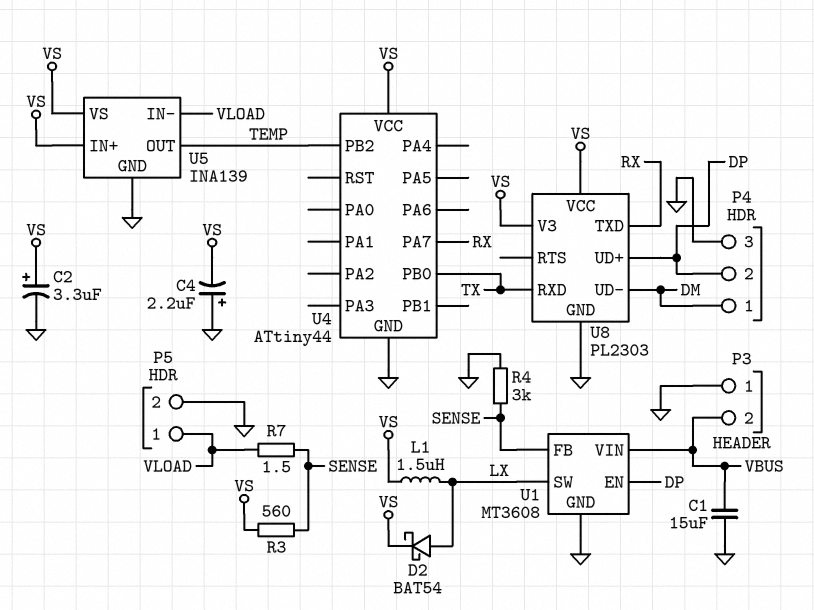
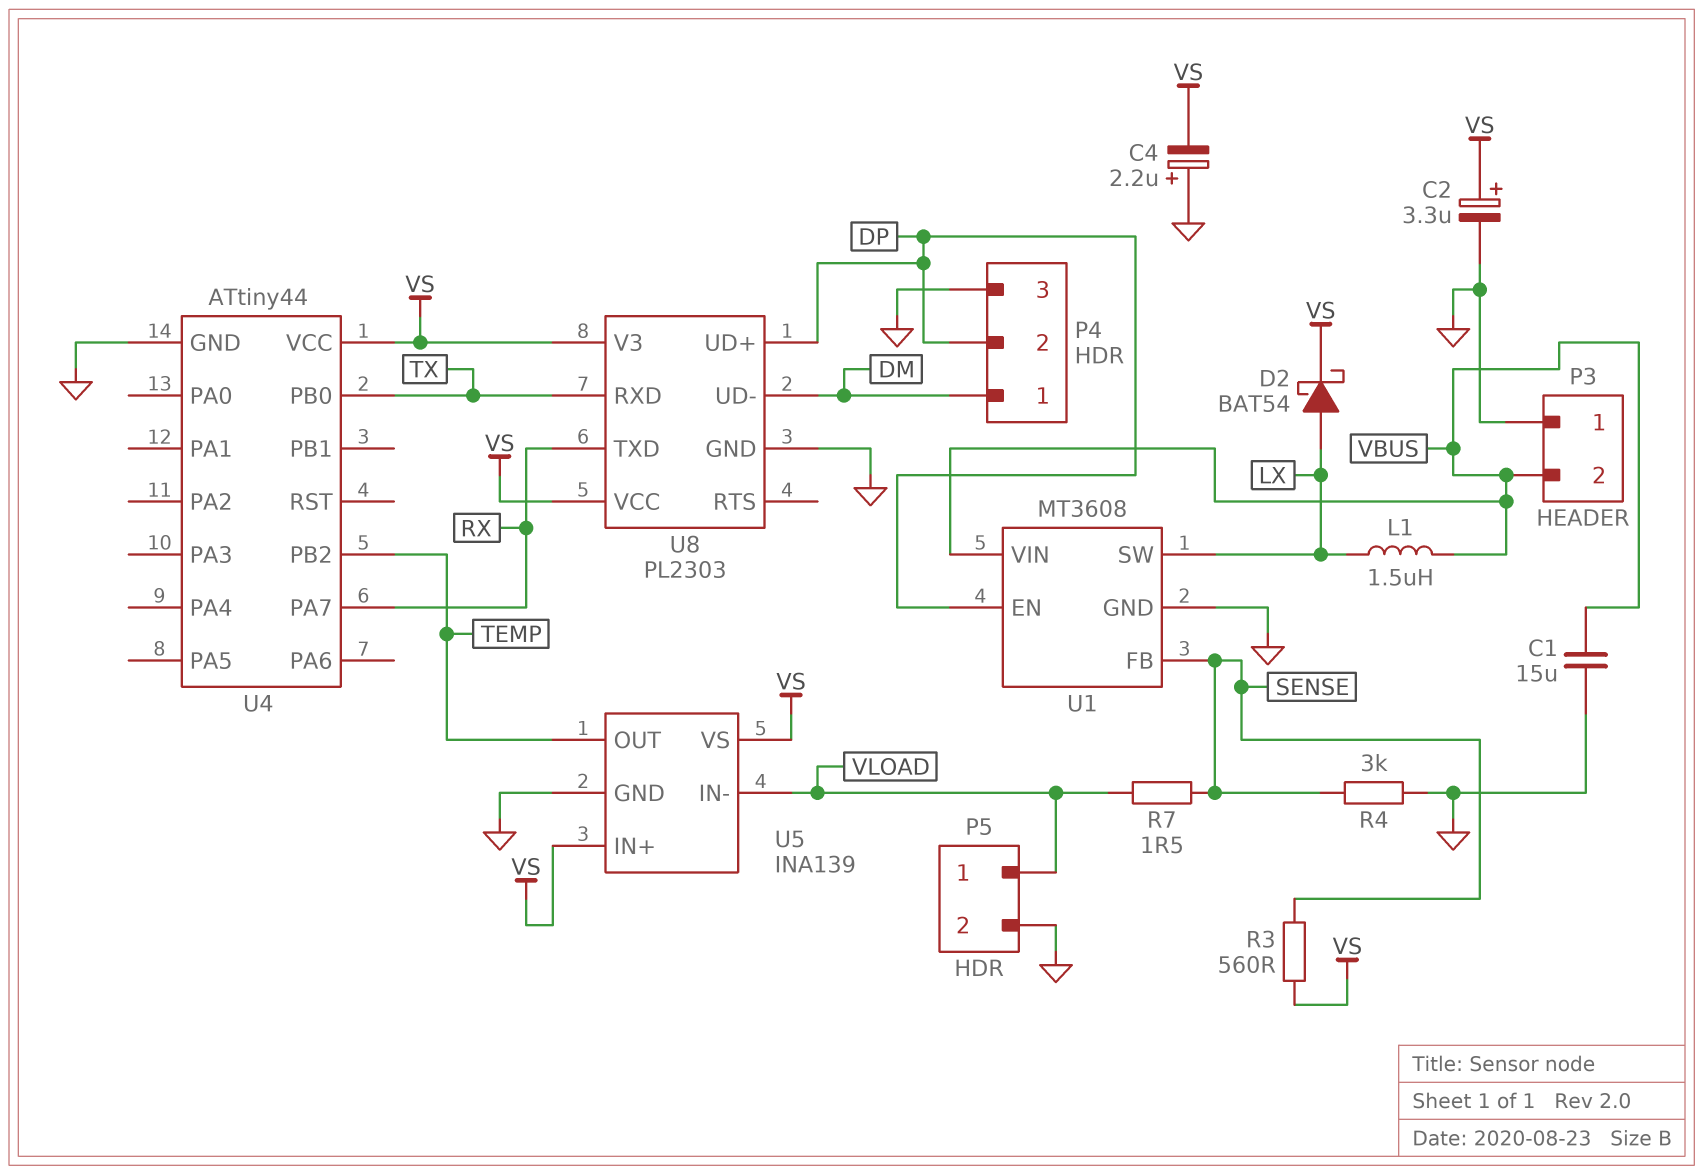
L1: 1.5uH (LX, VS) -> 1.5uH (LX, VBUS)

